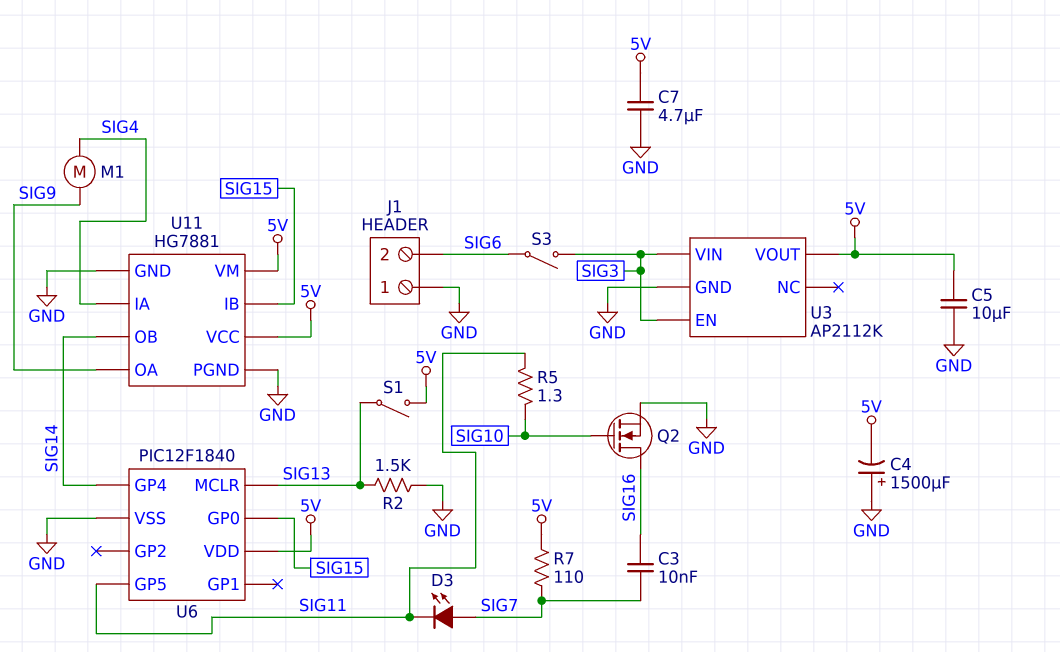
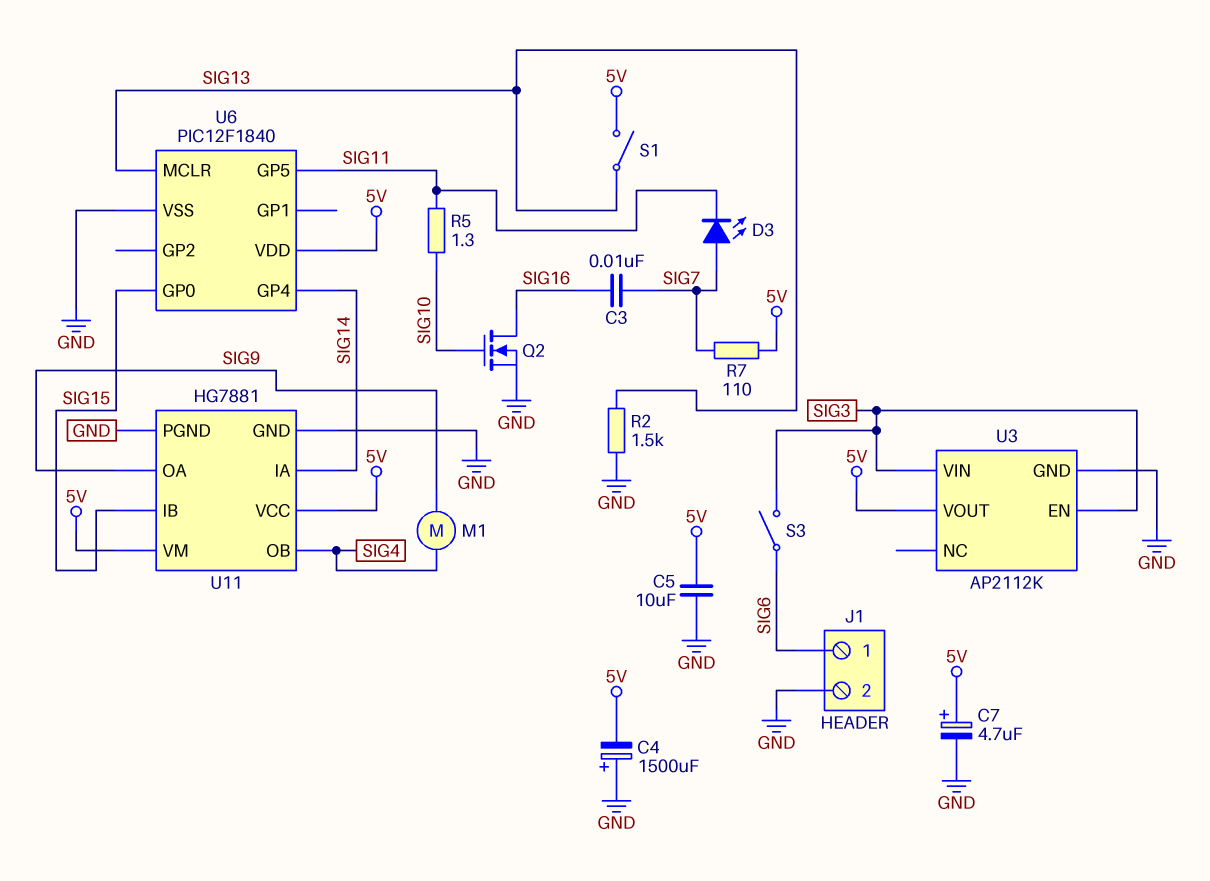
C7: 4.7uF (5V, GND) -> 4.7uF (plus 5V, minus GND)
J1 pin 1: GND -> SIG6
J1 pin 2: SIG6 -> GND
U11 pin IA: SIG4 -> SIG14
U11 pin OB: SIG14 -> SIG4

